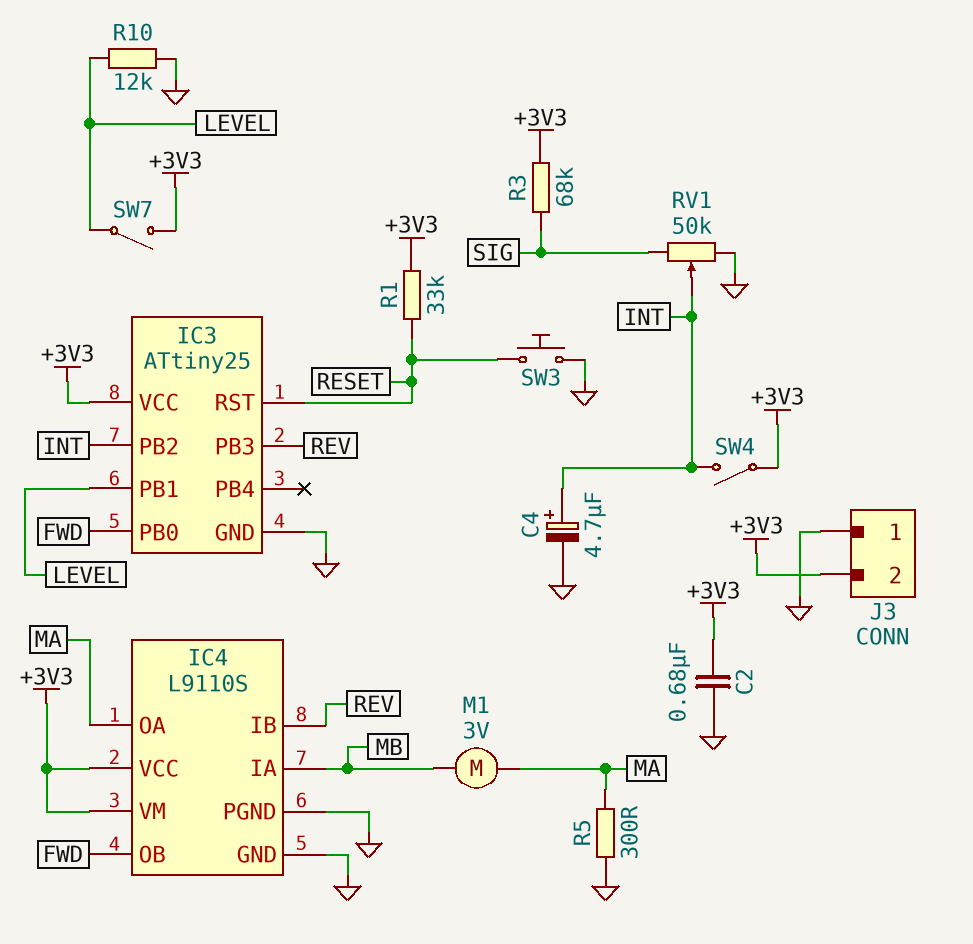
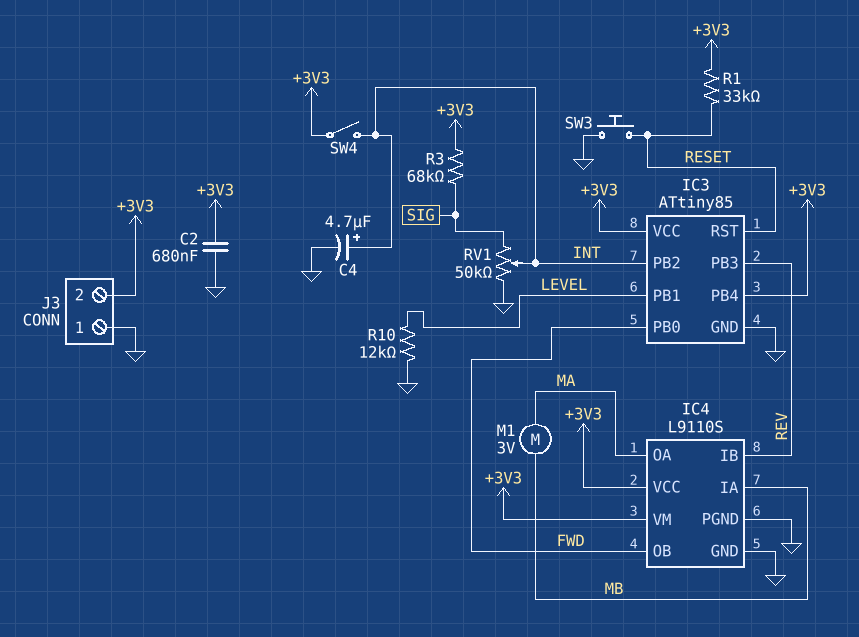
IC3: ATtiny25 -> ATtiny85
IC3 pin PB4: none -> +3V3
R5: 300 (GND, MA) -> none
SW7: switch (+3V3, LEVEL) -> none

